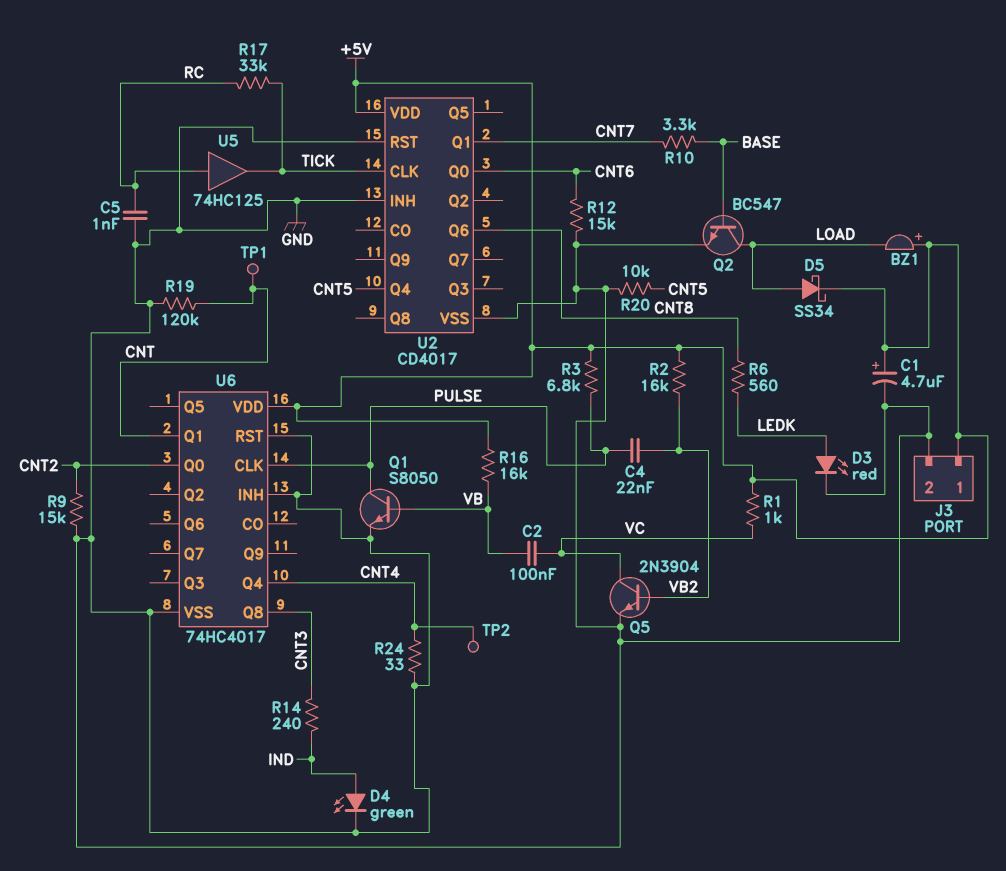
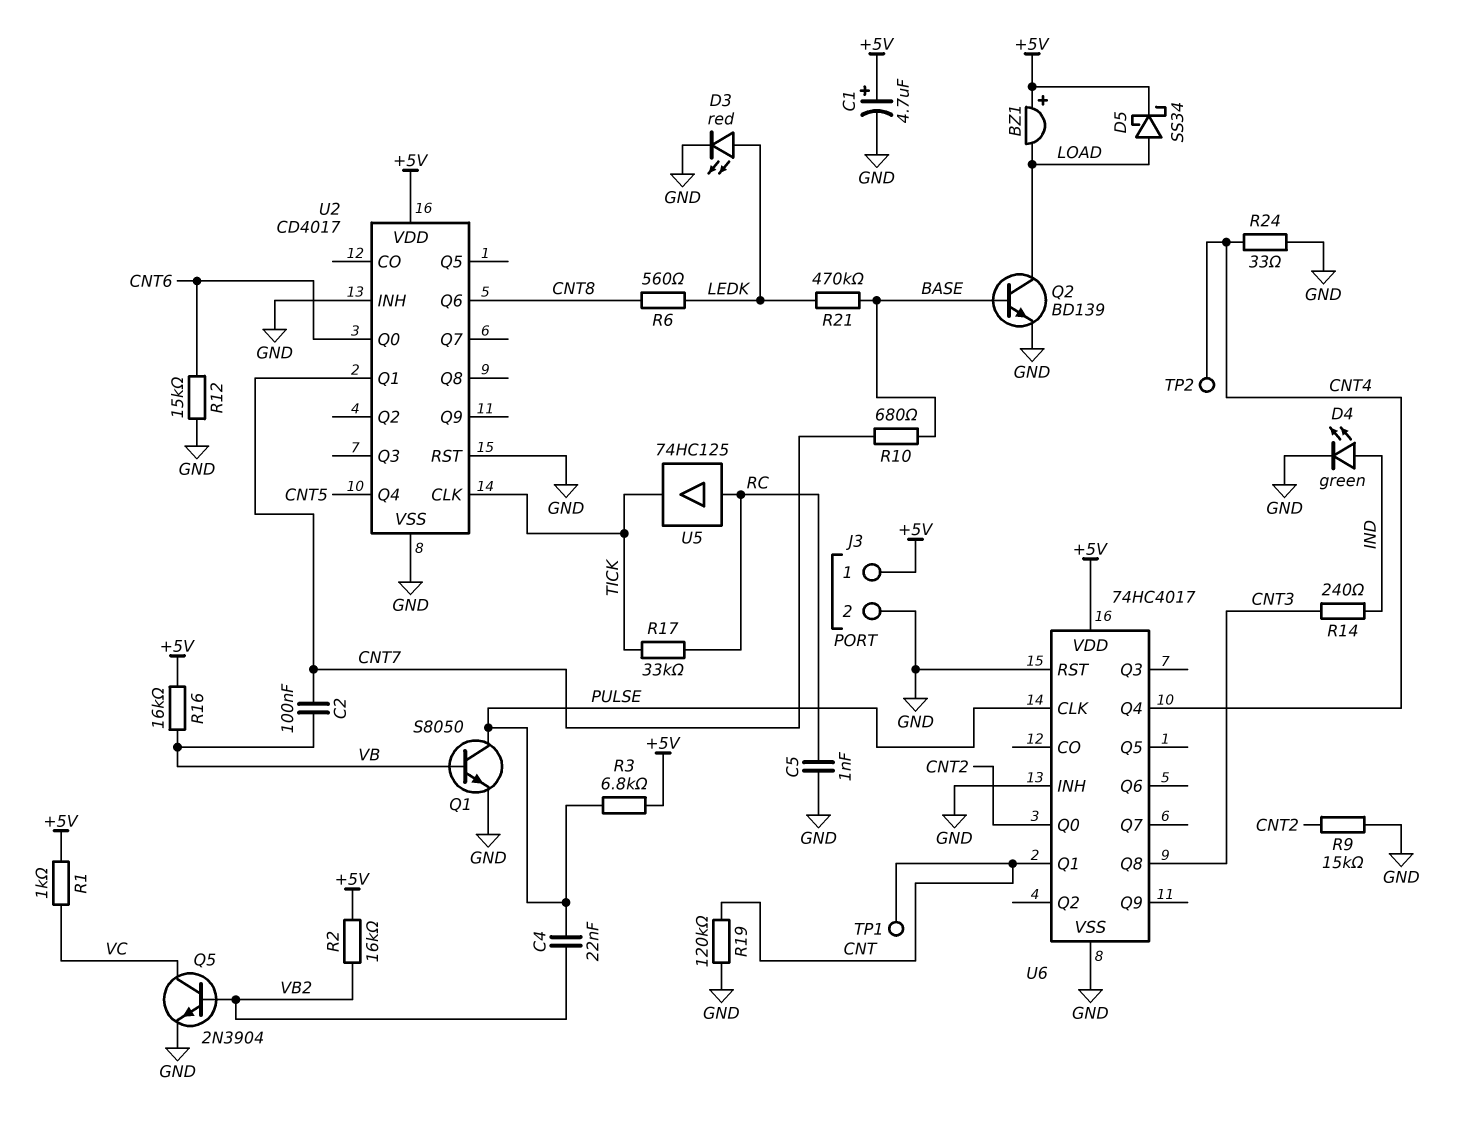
C2: 100nF (VB, VC) -> 100nF (CNT7, VB)
Q2: NPN BC547 (B BASE, C LOAD, E GND) -> NPN BD139 (B BASE, C LOAD, E GND)
R10: 3.3k (BASE, CNT7) -> 680 (BASE, CNT7)
R20: 10k (CNT5, GND) -> none
R21: none -> 470k (BASE, LEDK)

